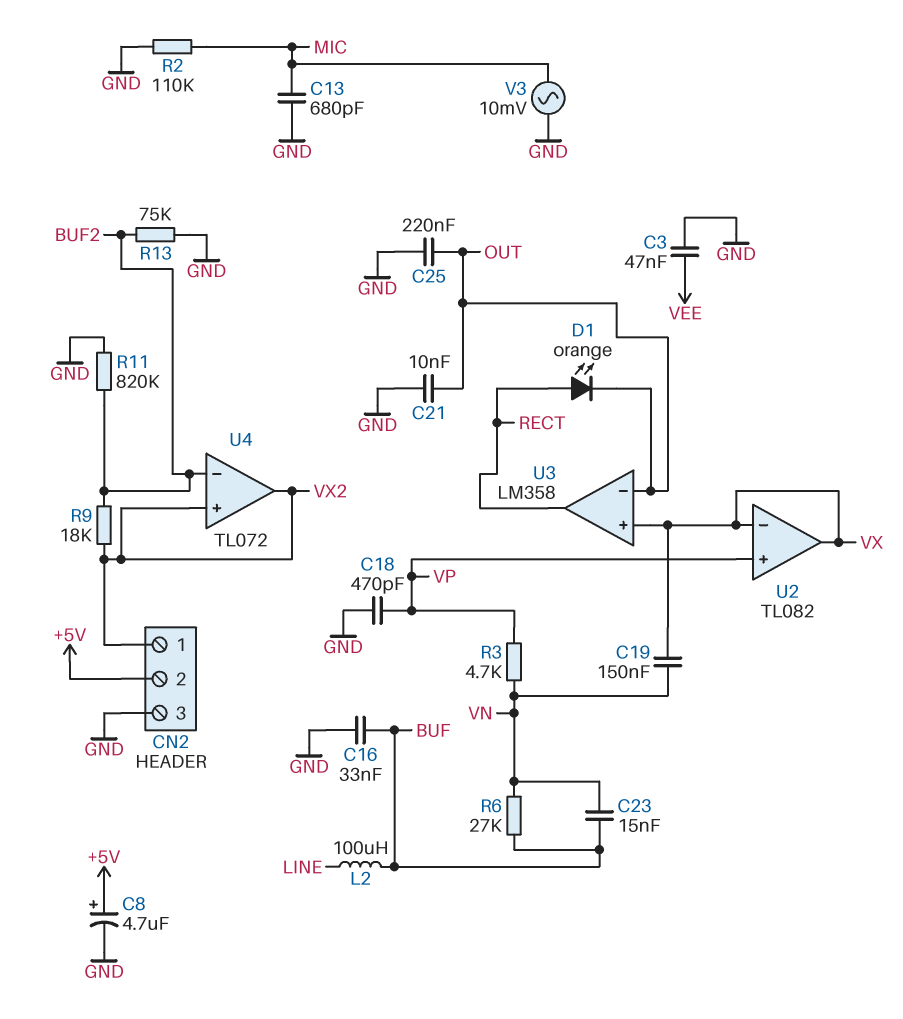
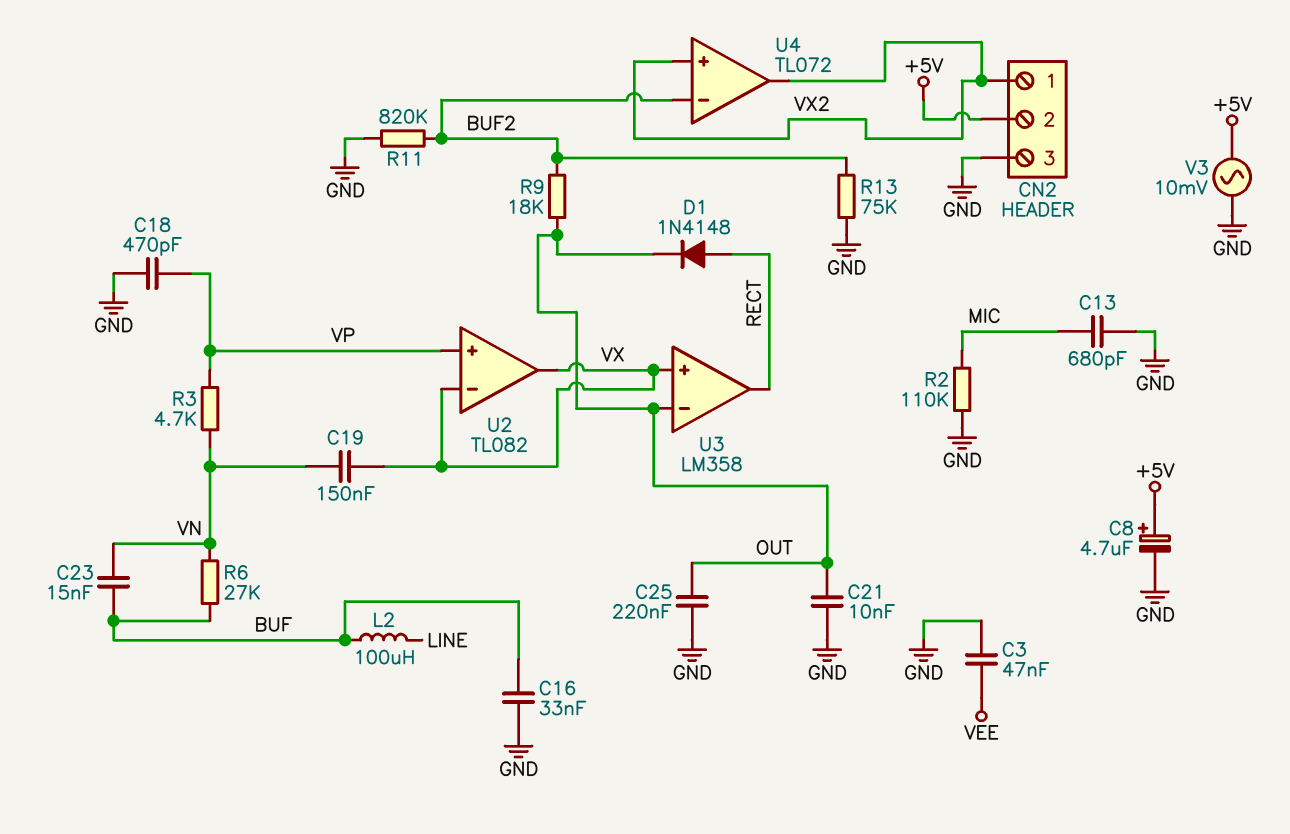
D1: LED orange (A RECT, K OUT) -> diode 1N4148 (A RECT, K OUT)
R9: 18k (BUF2, VX2) -> 18k (BUF2, OUT)
V3: AC 10mV (GND, MIC) -> AC 10mV (+5V, GND)

